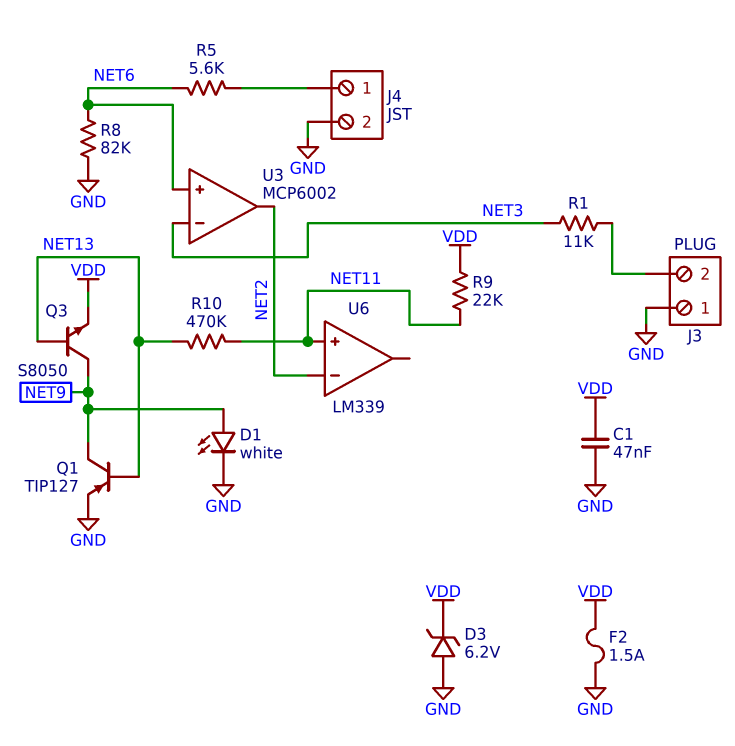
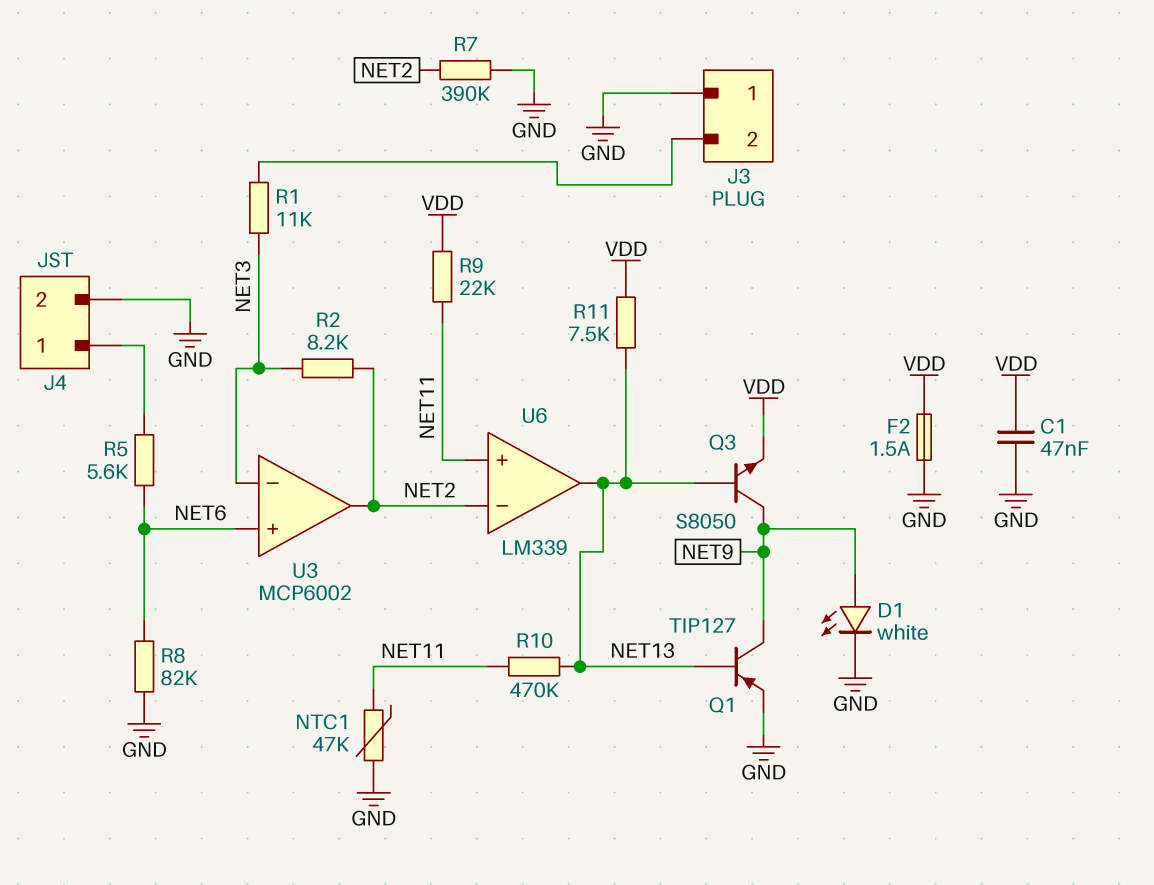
D3: zener 6.2V (A GND, K VDD) -> none
NTC1: none -> 47k (GND, NET11)
R2: none -> 8.2k (NET2, NET3)
R7: none -> 390k (GND, NET2)
R11: none -> 7.5k (NET13, VDD)
U6 pin out: none -> NET13

